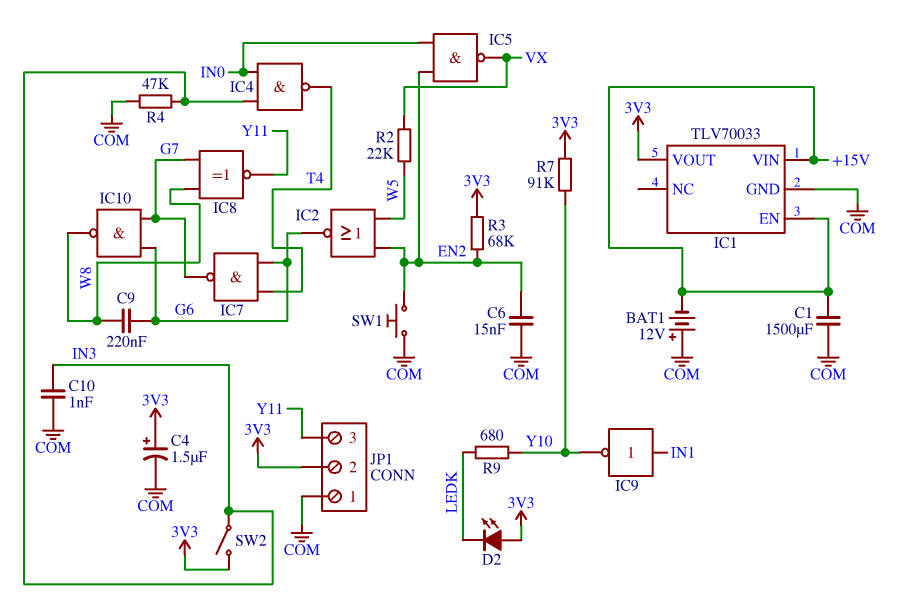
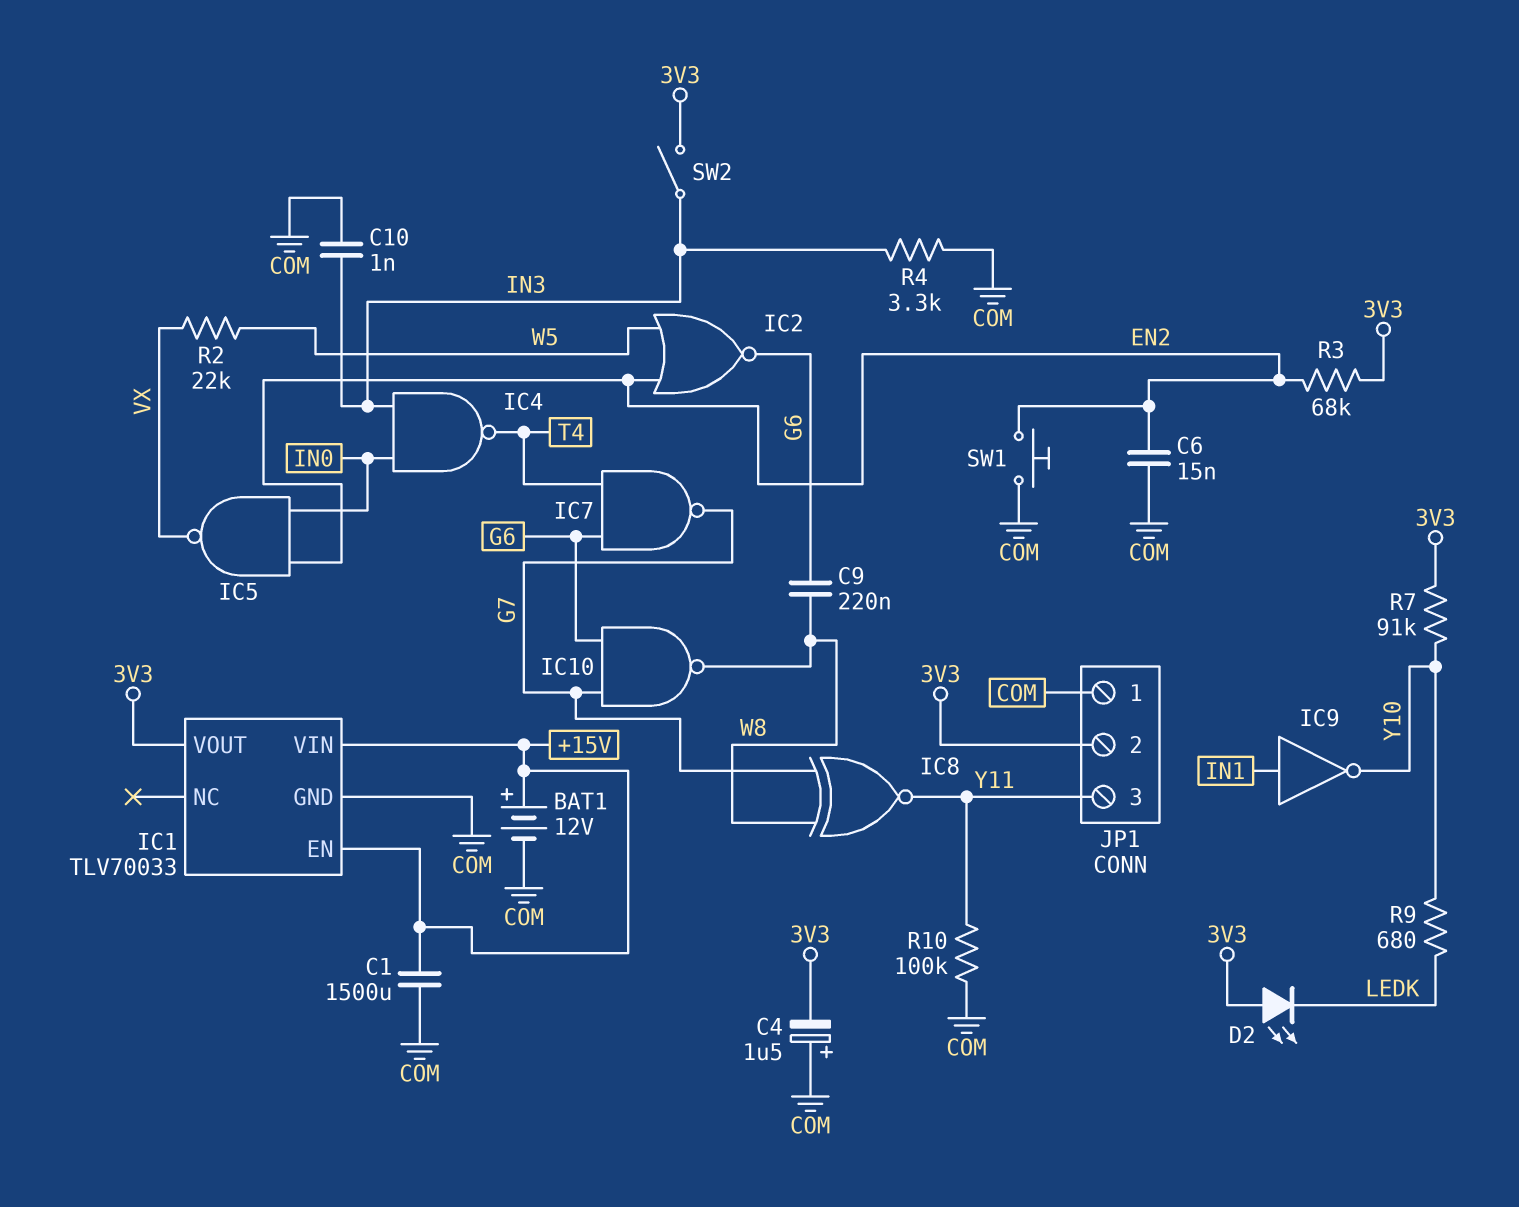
BAT1: 12V (plus COM, minus +15V) -> 12V (plus +15V, minus COM)
C4: 1.5uF (plus 3V3, minus COM) -> 1.5uF (plus COM, minus 3V3)
R4: 47k (COM, IN3) -> 3.3k (COM, IN3)
R10: none -> 100k (COM, Y11)

